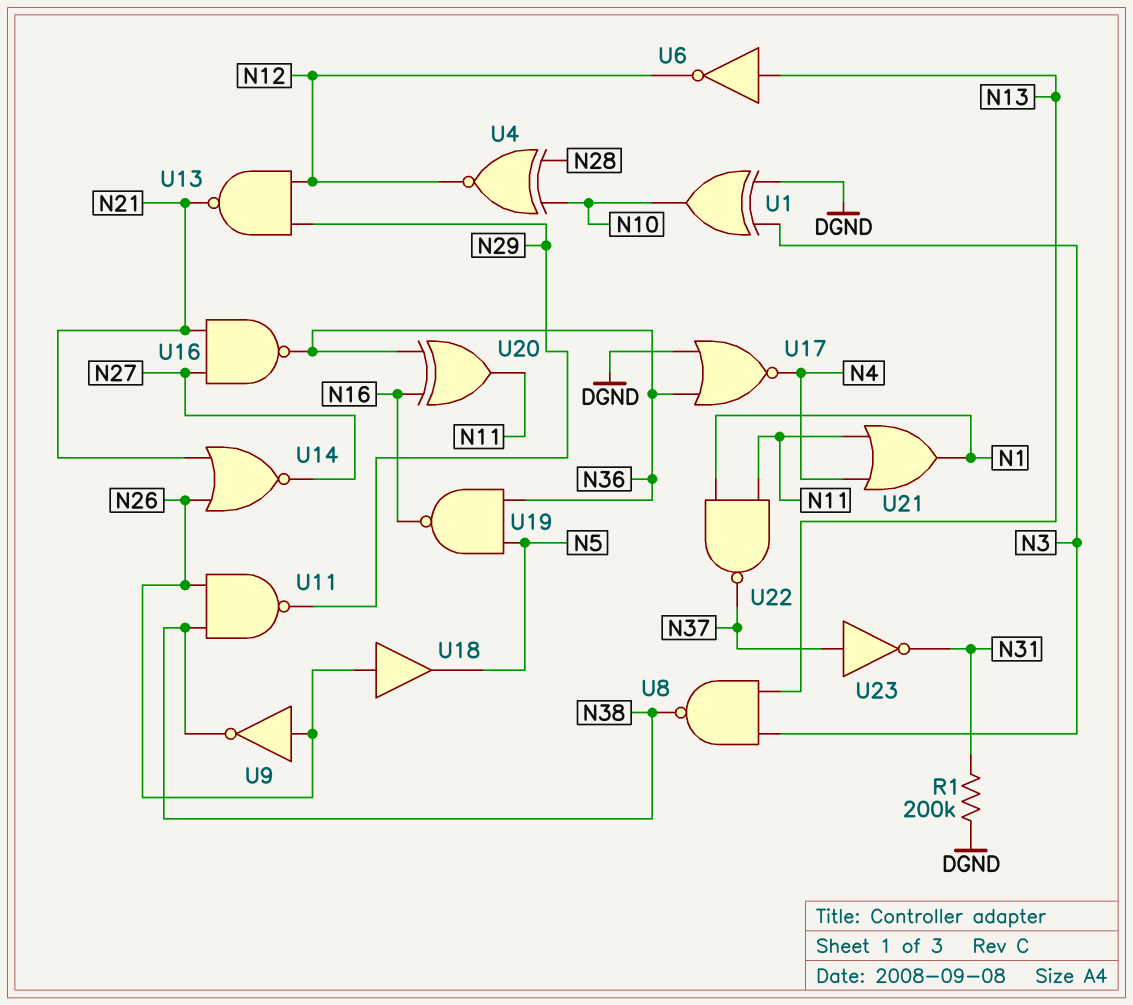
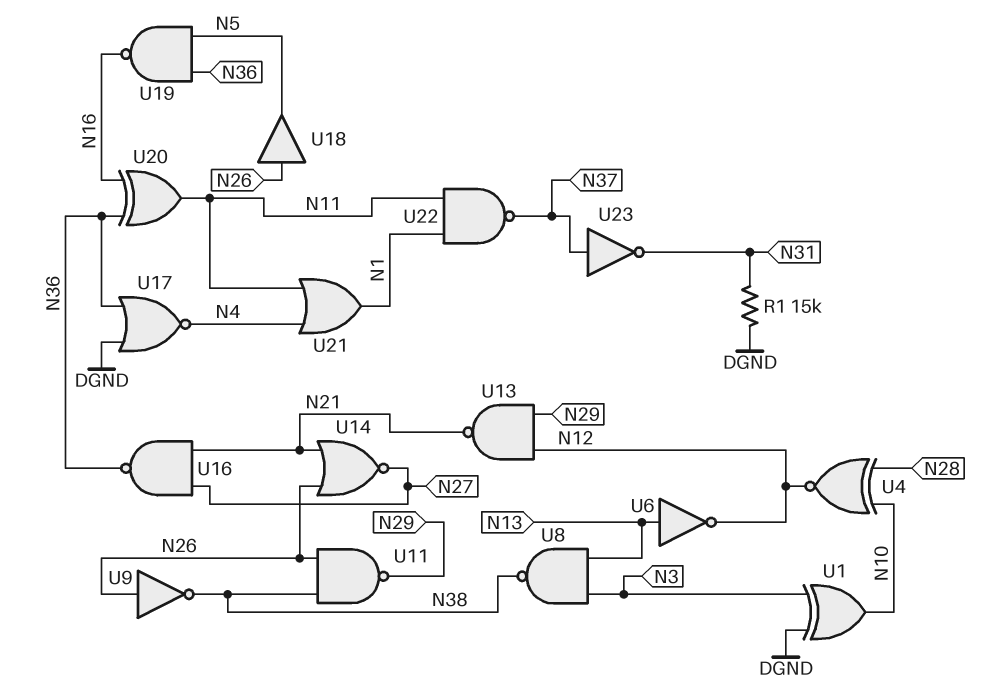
R1: 200k (DGND, N31) -> 15k (DGND, N31)

